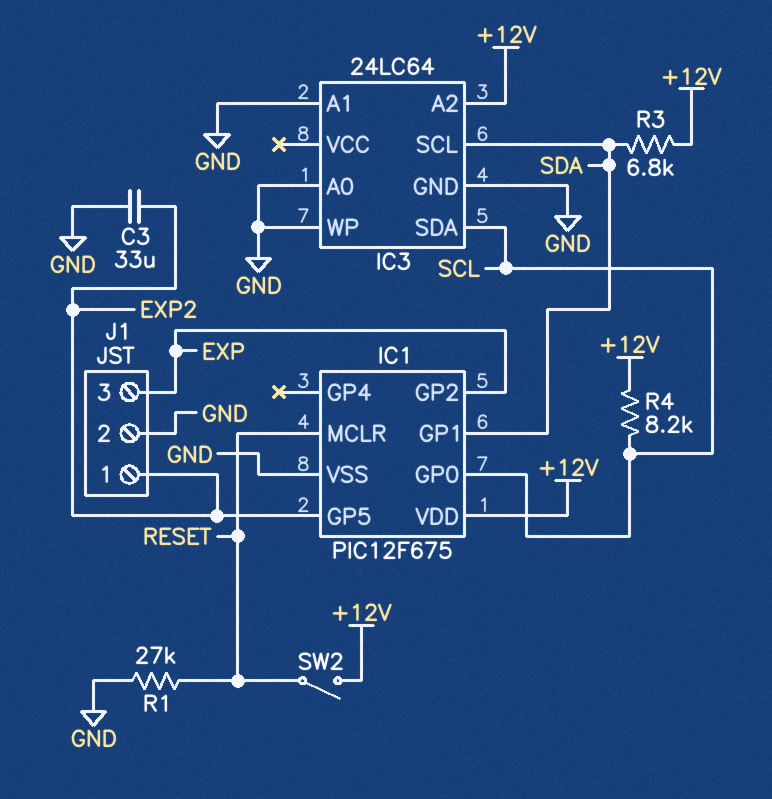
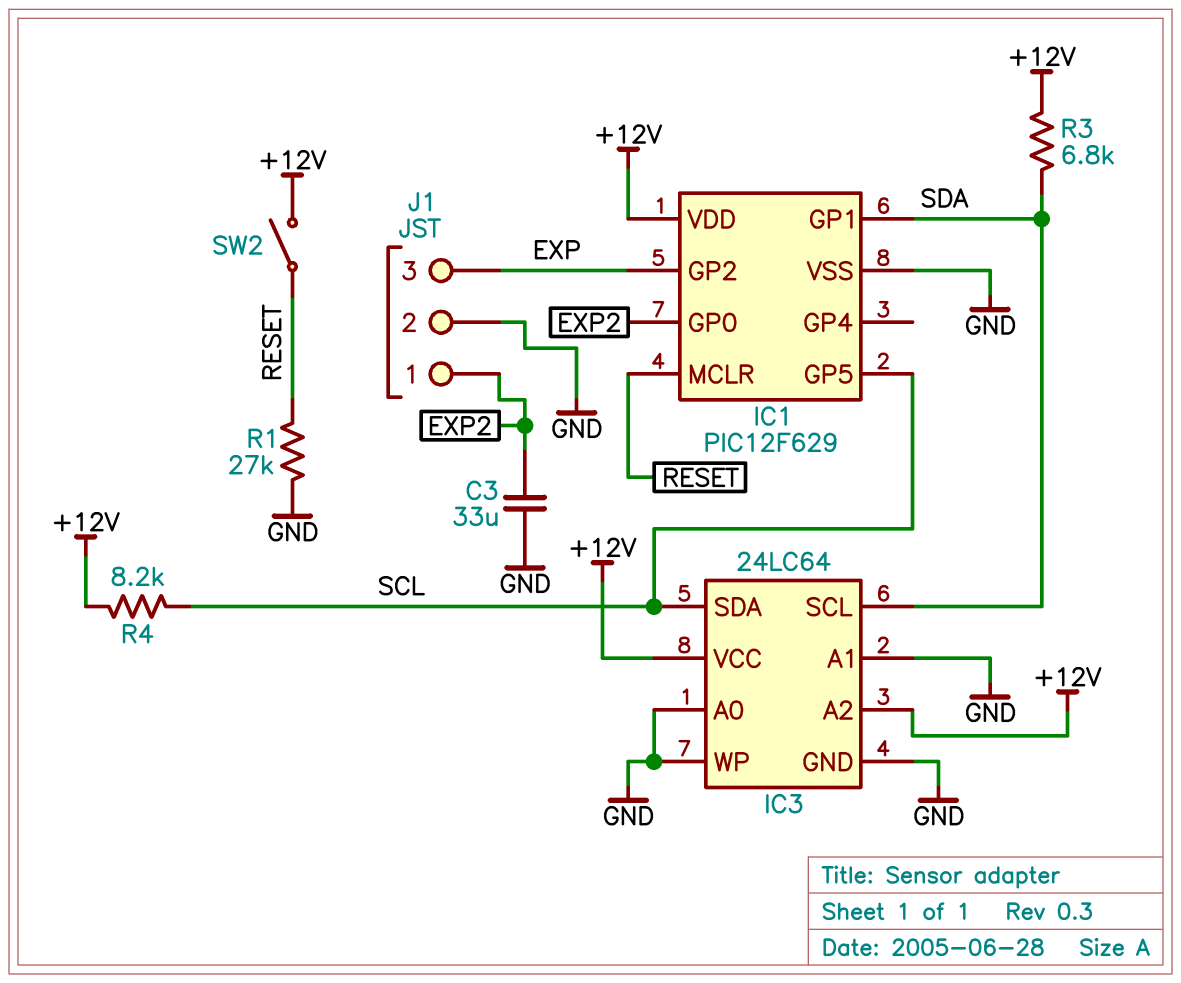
IC1: PIC12F675 -> PIC12F629
IC1 pin GP0: SCL -> EXP2
IC1 pin GP5: EXP2 -> SCL
IC3 pin VCC: none -> +12V

